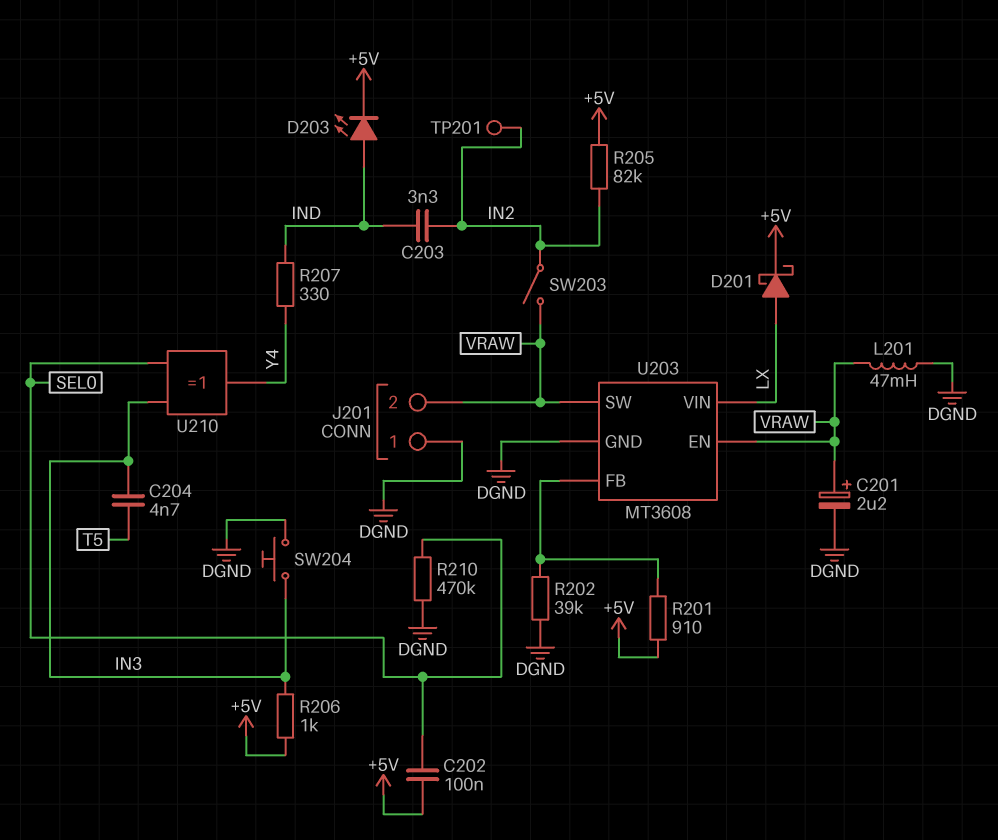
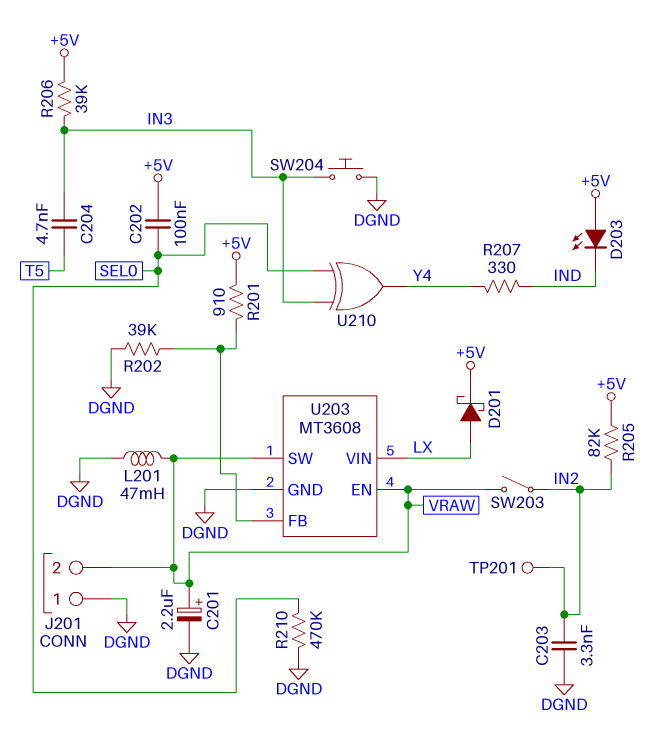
C203: 3.3nF (IN2, IND) -> 3.3nF (DGND, IN2)
D203: LED (A IND, K +5V) -> LED (A +5V, K IND)
R206: 1k (+5V, IN3) -> 39k (+5V, IN3)

